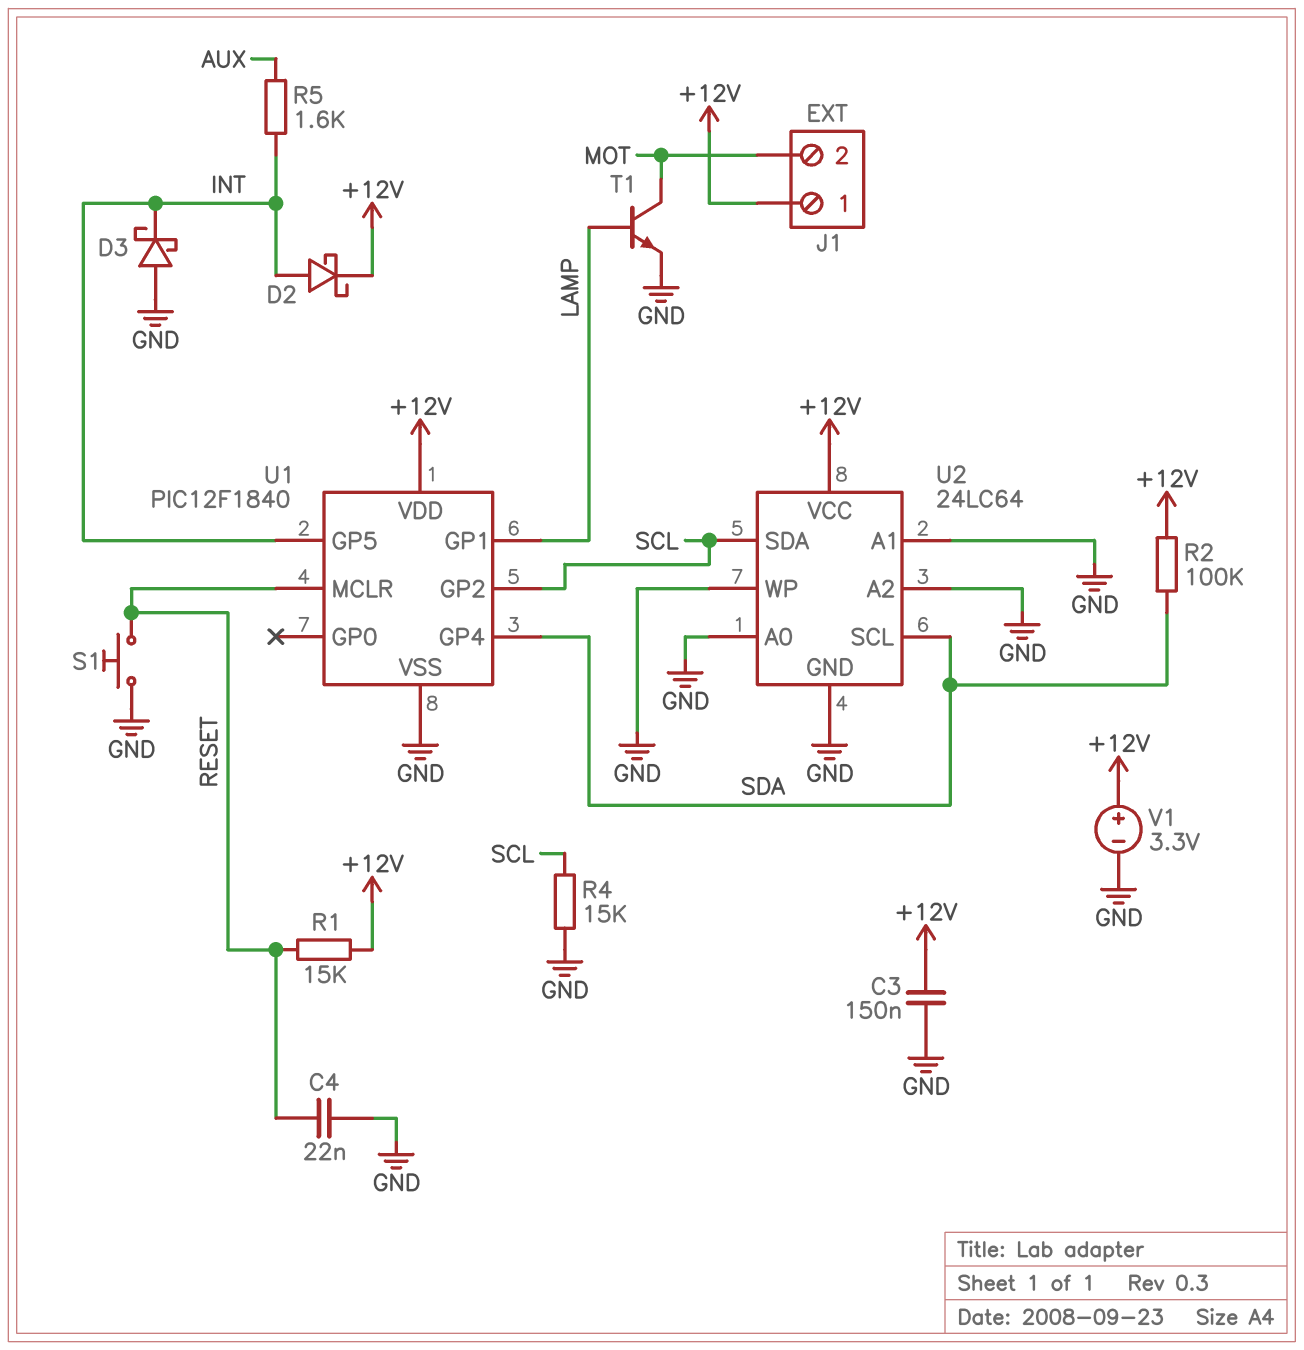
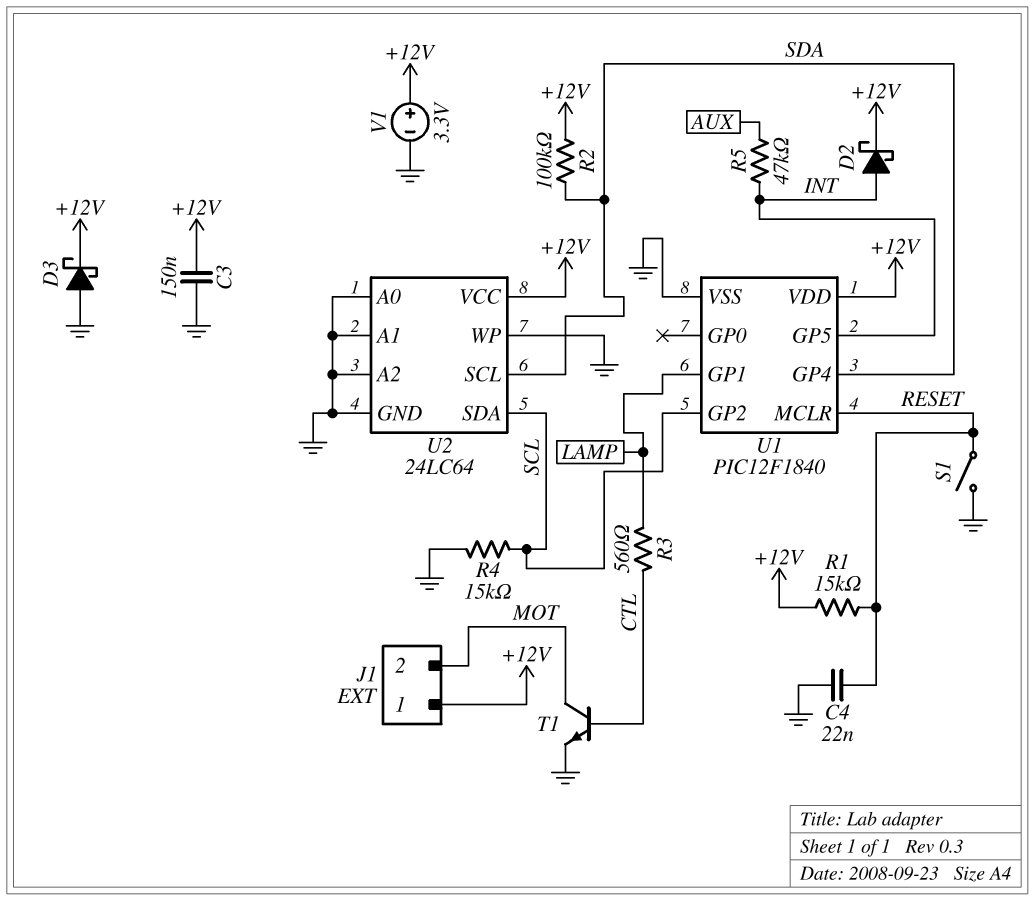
D3: schottky (A GND, K INT) -> schottky (A GND, K +12V)
R3: none -> 560 (CTL, LAMP)
R5: 1.6k (AUX, INT) -> 47k (AUX, INT)
S1: button (GND, RESET) -> switch (GND, RESET)
T1: NPN (B LAMP, C MOT, E GND) -> NPN (B CTL, C MOT, E GND)

